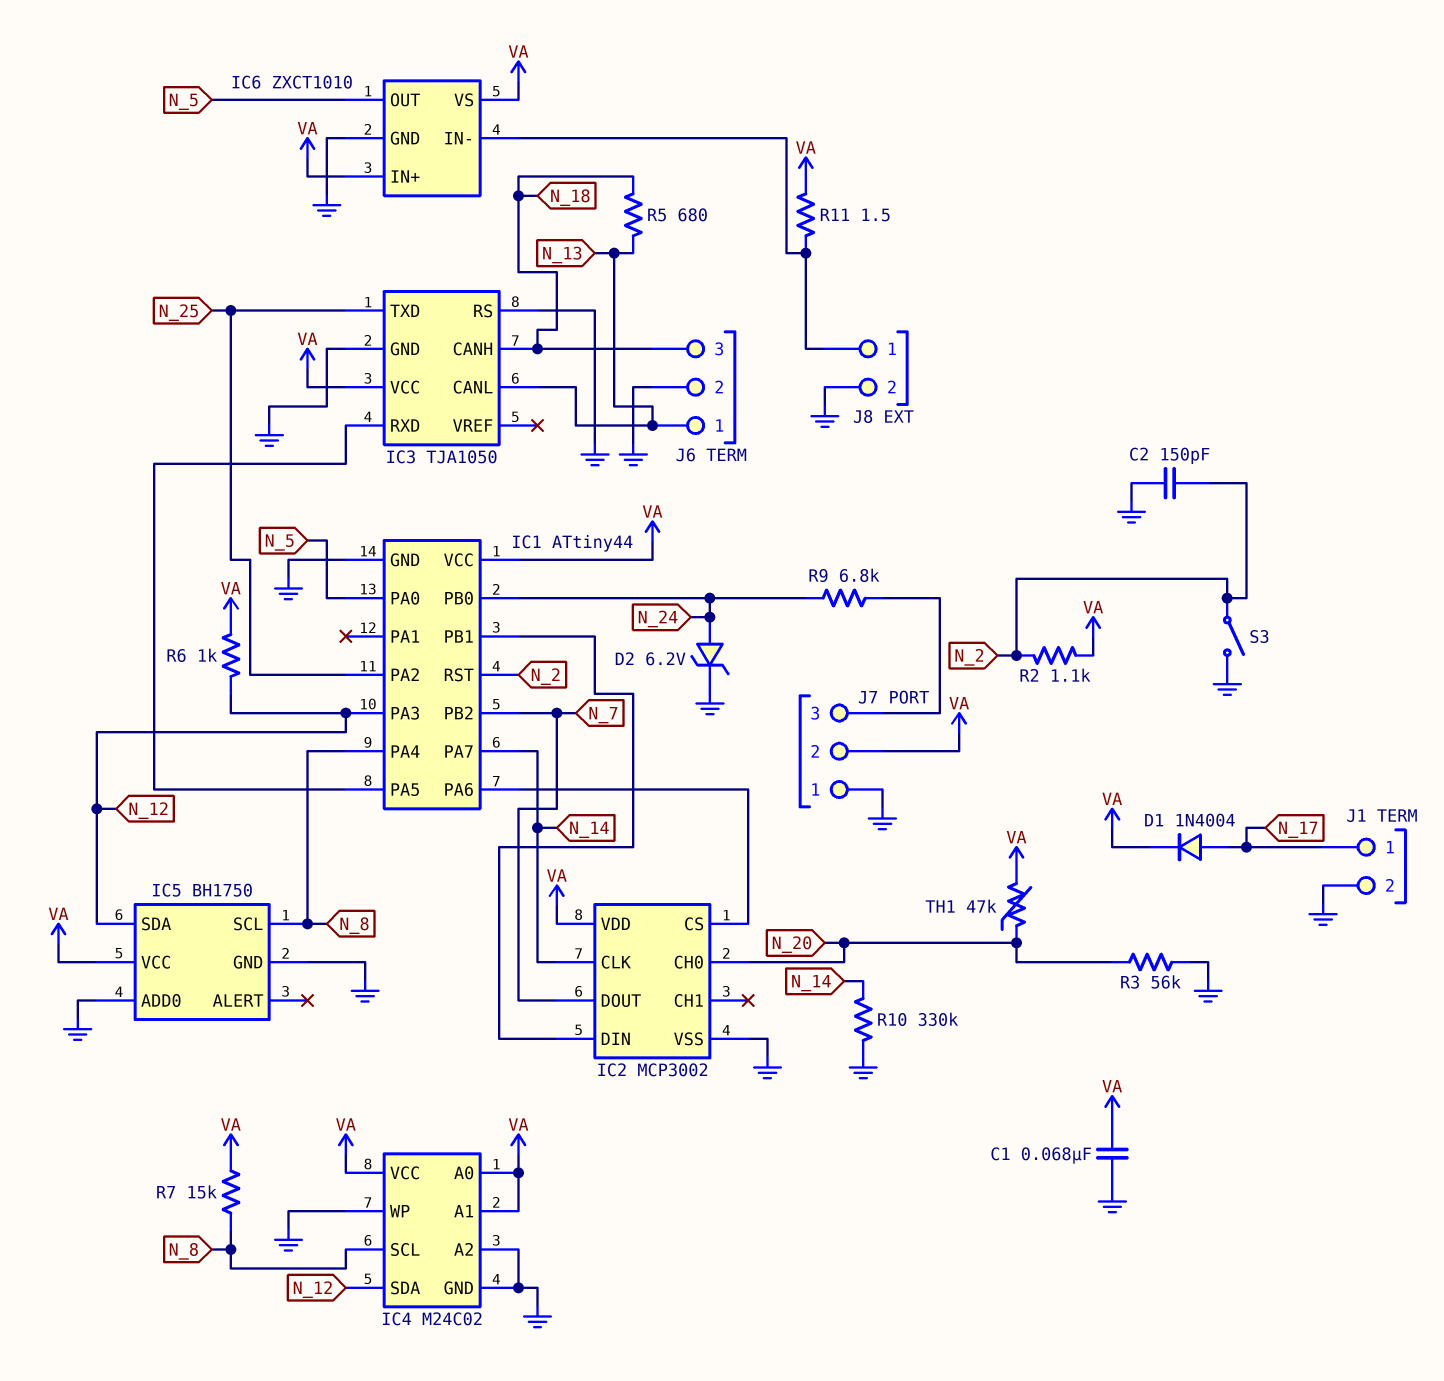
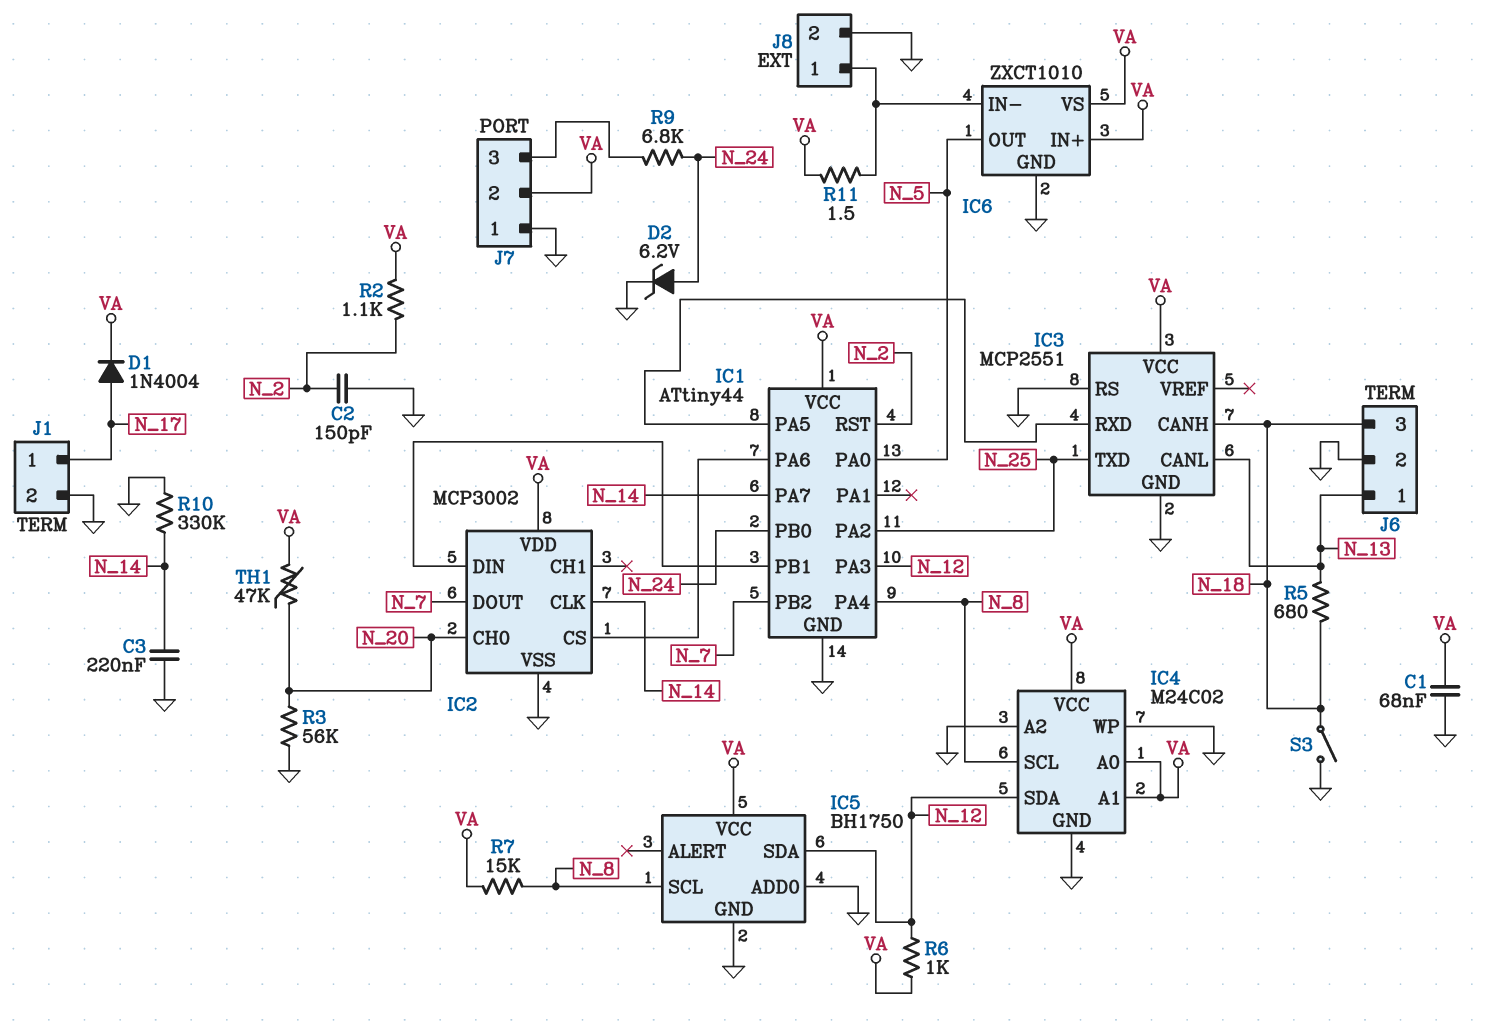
C3: none -> 220nF (GND, N_14)
IC3: TJA1050 -> MCP2551
S3: switch (GND, N_2) -> switch (GND, N_18)

